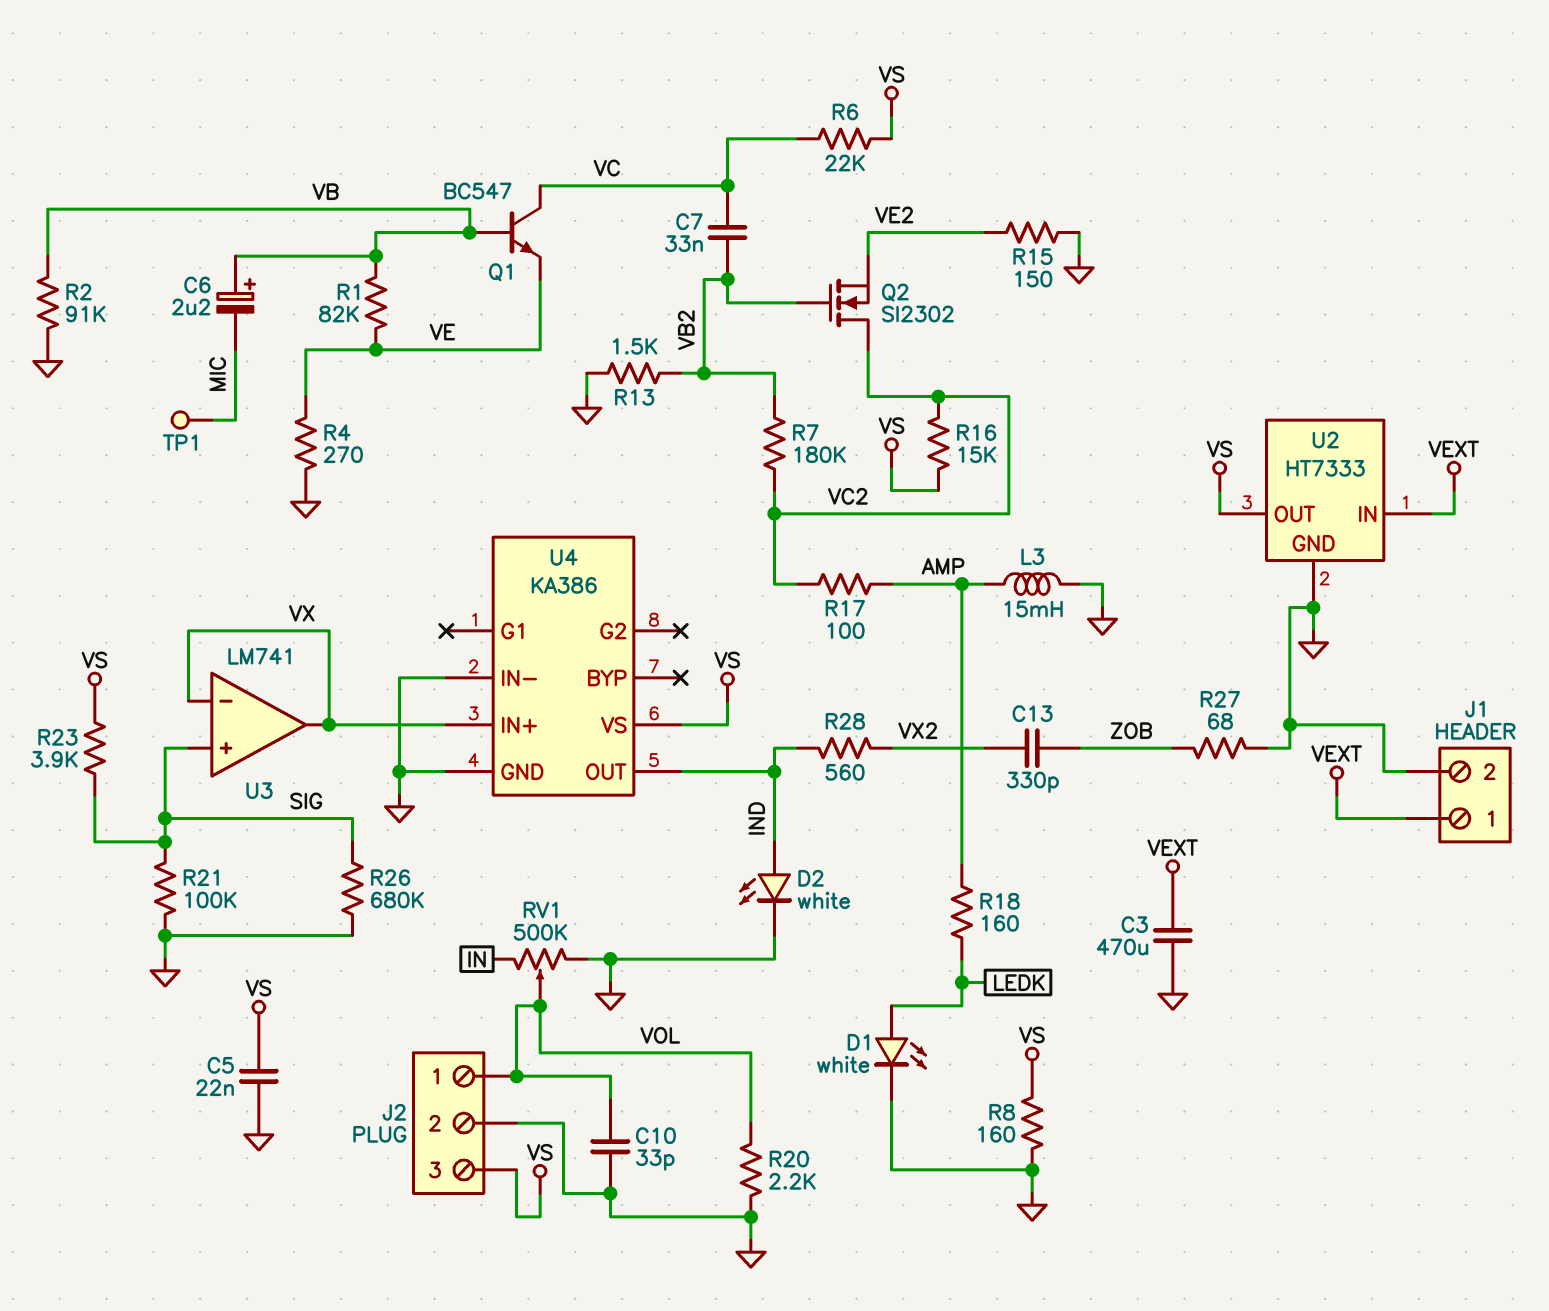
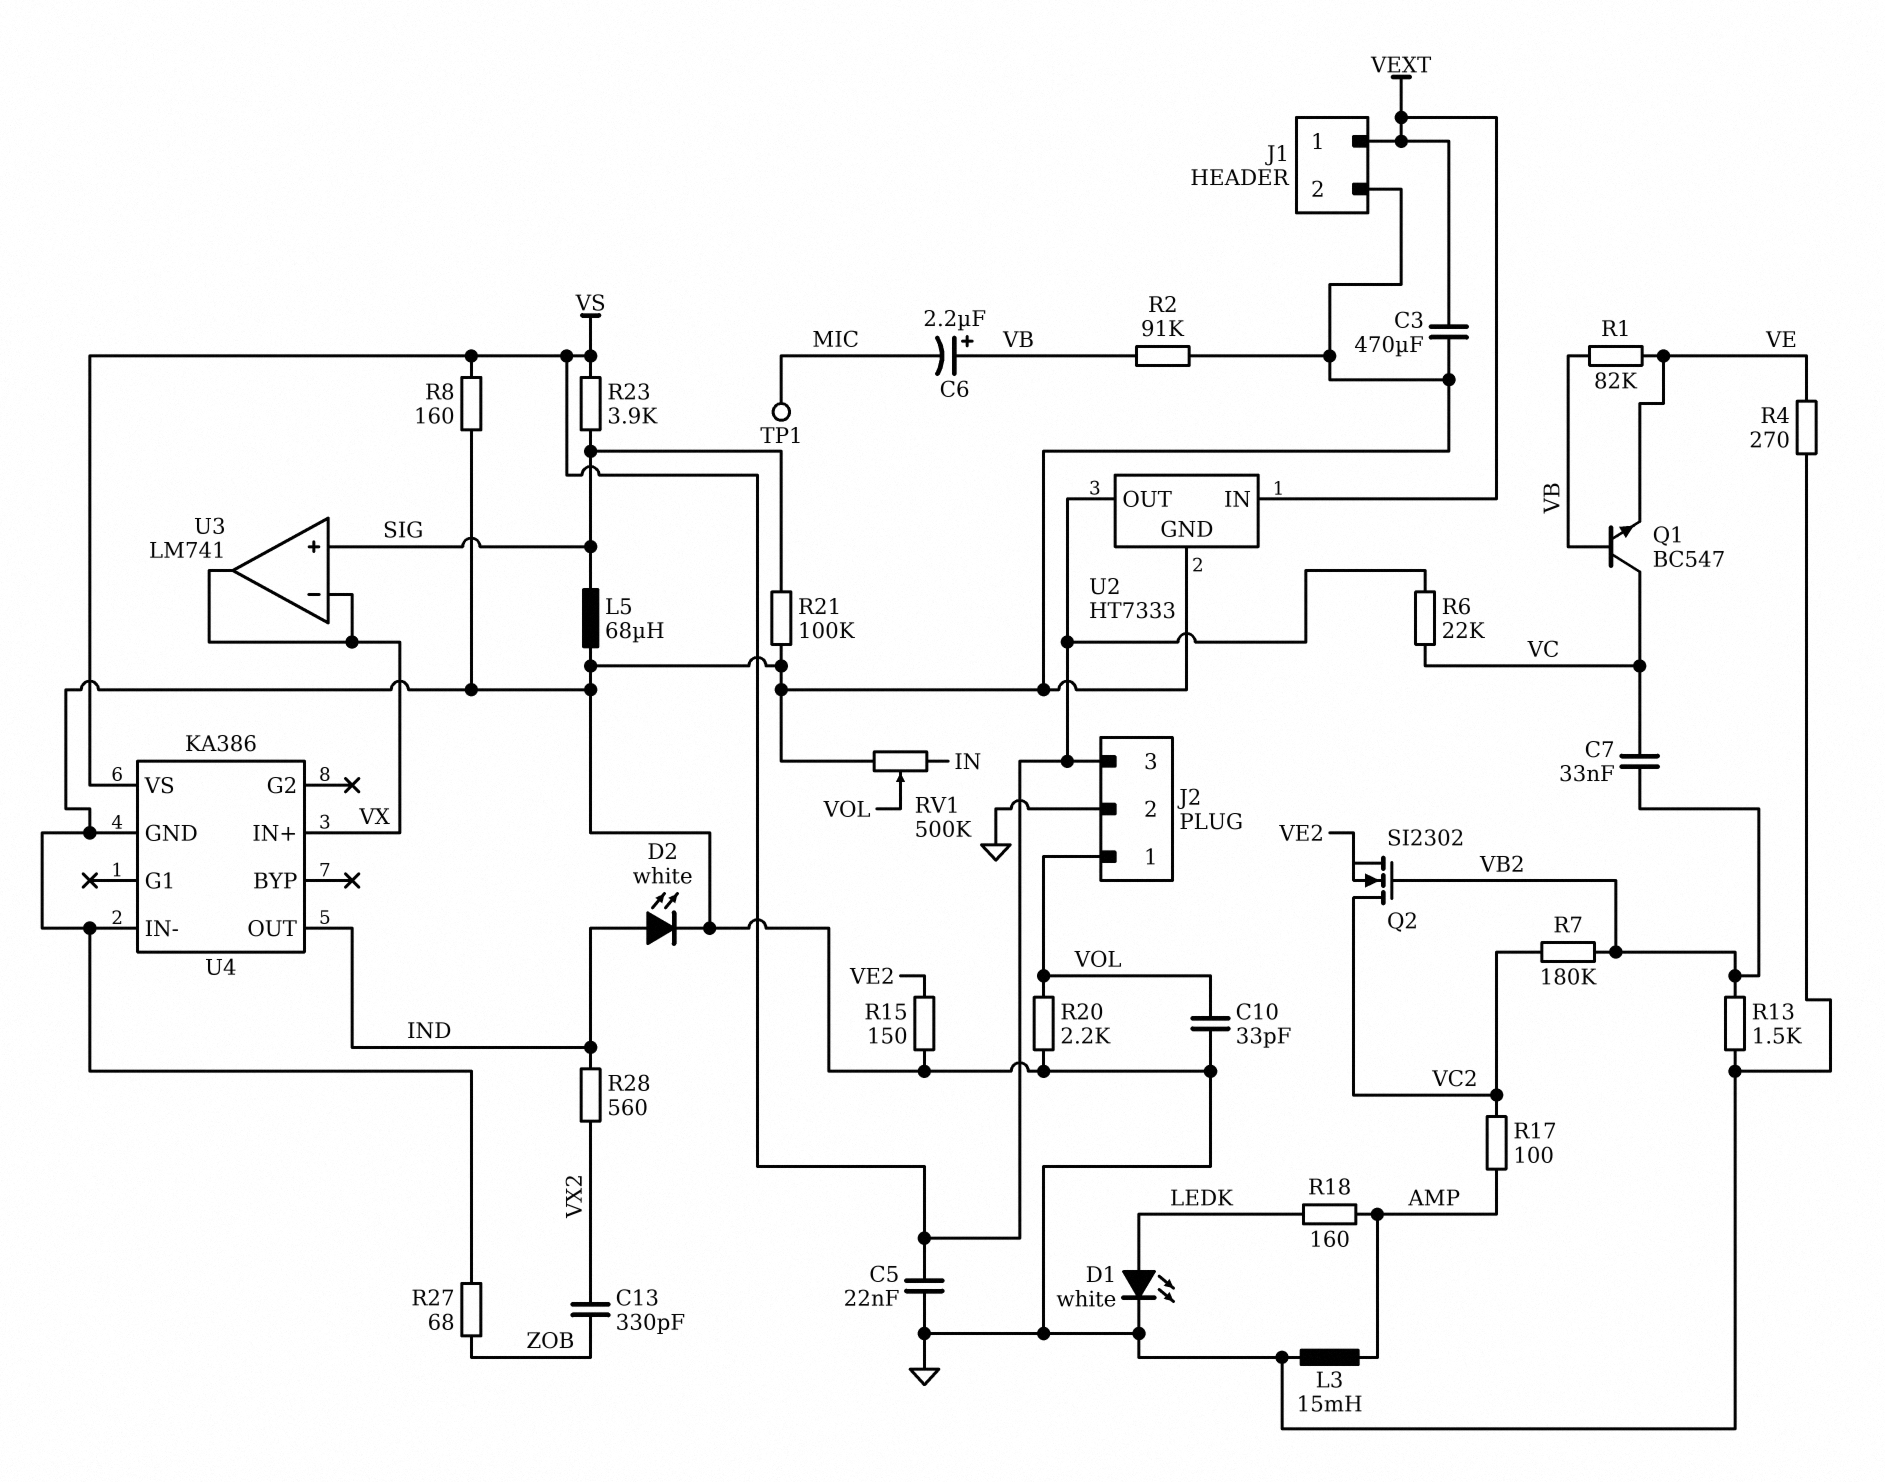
L5: none -> 68uH (GND, SIG)
R16: 15k (VC2, VS) -> none
R26: 680k (GND, SIG) -> none

